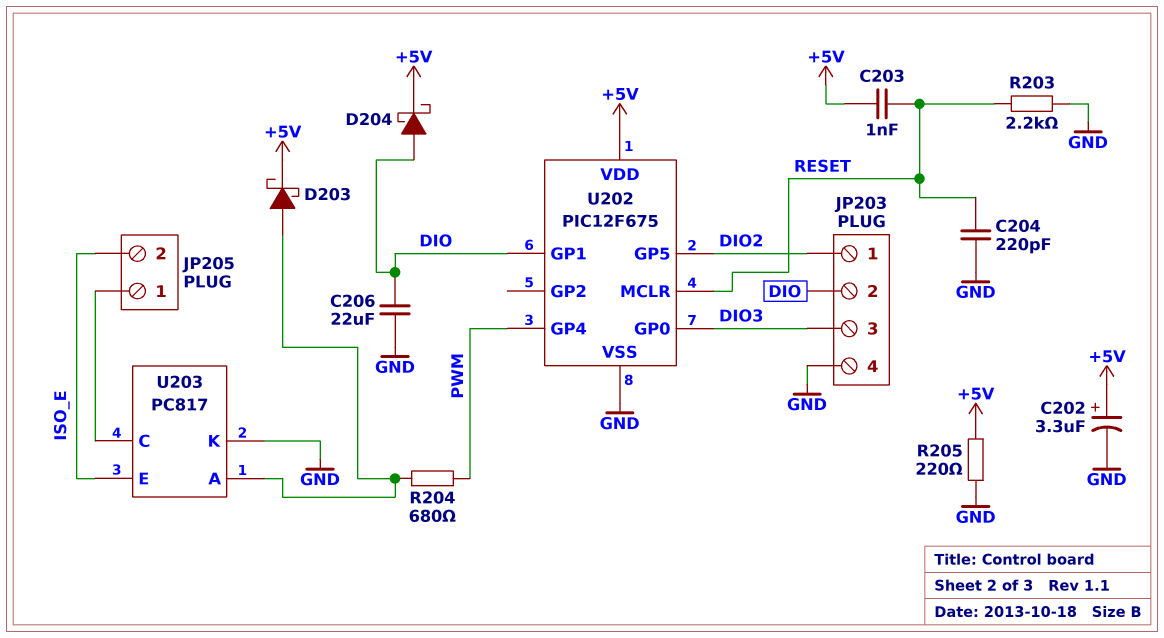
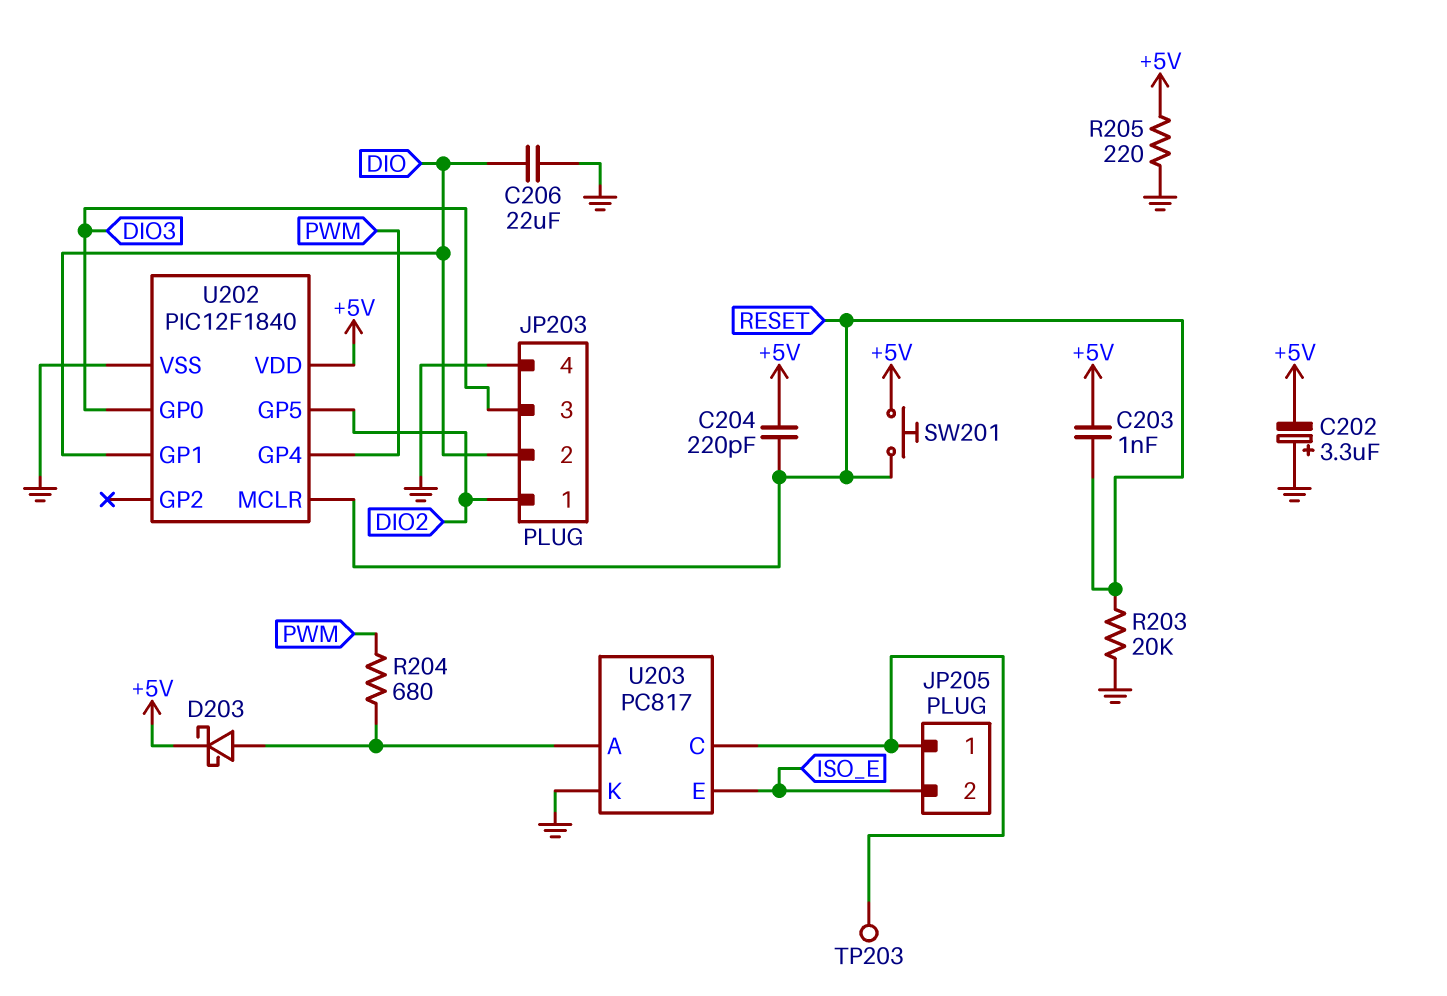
C202: 3.3uF (plus +5V, minus GND) -> 3.3uF (plus GND, minus +5V)
C204: 220pF (GND, RESET) -> 220pF (+5V, RESET)
D204: schottky (A DIO, K +5V) -> none
R203: 2.2k (GND, RESET) -> 20k (GND, RESET)
SW201: none -> button (+5V, RESET)
TP203: none -> test point (JP205/1)
U202: PIC12F675 -> PIC12F1840

